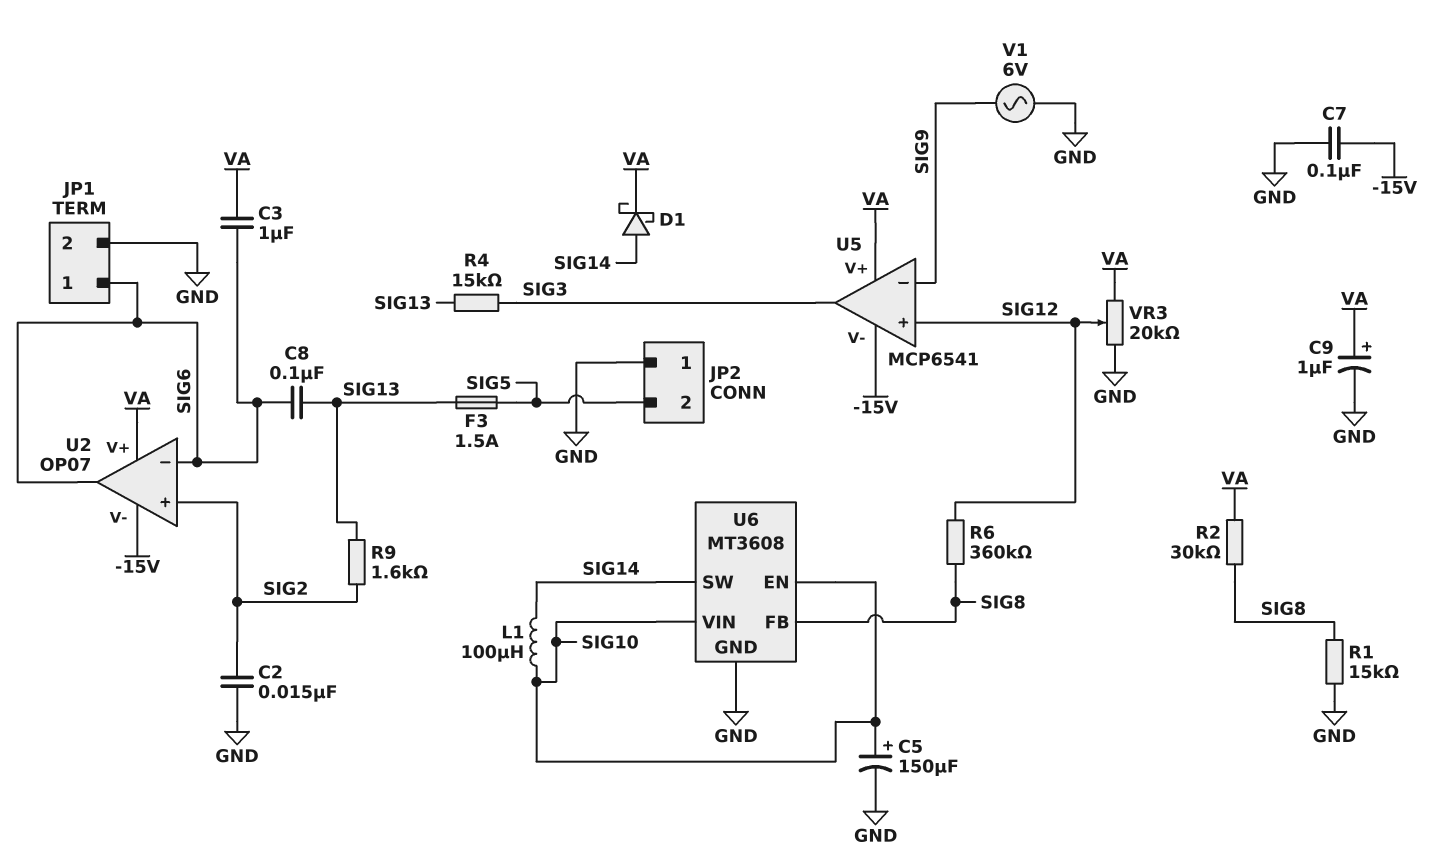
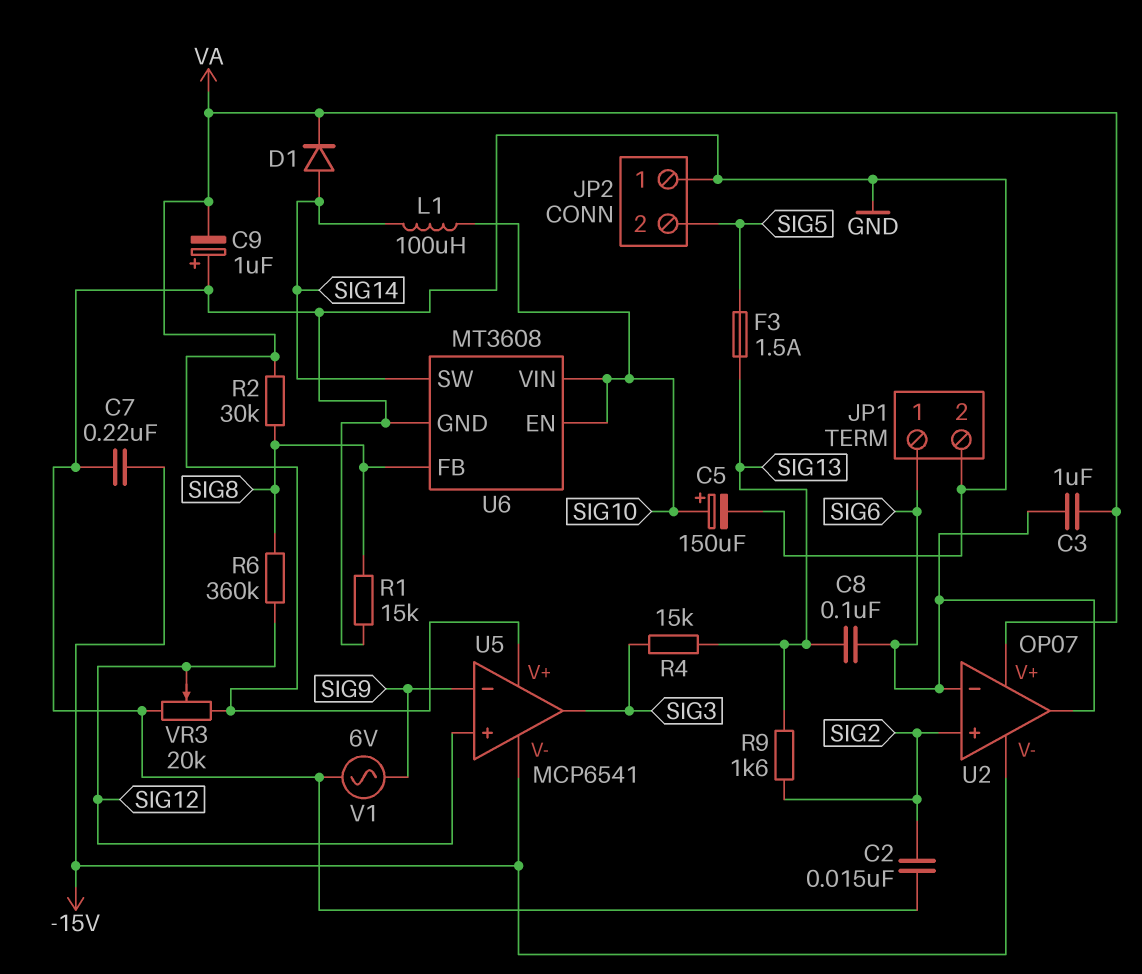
C7: 100nF (-15V, GND) -> 220nF (-15V, GND)
C9: 1uF (plus VA, minus GND) -> 1uF (plus GND, minus VA)
D1: schottky (A SIG14, K VA) -> diode (A SIG14, K VA)

